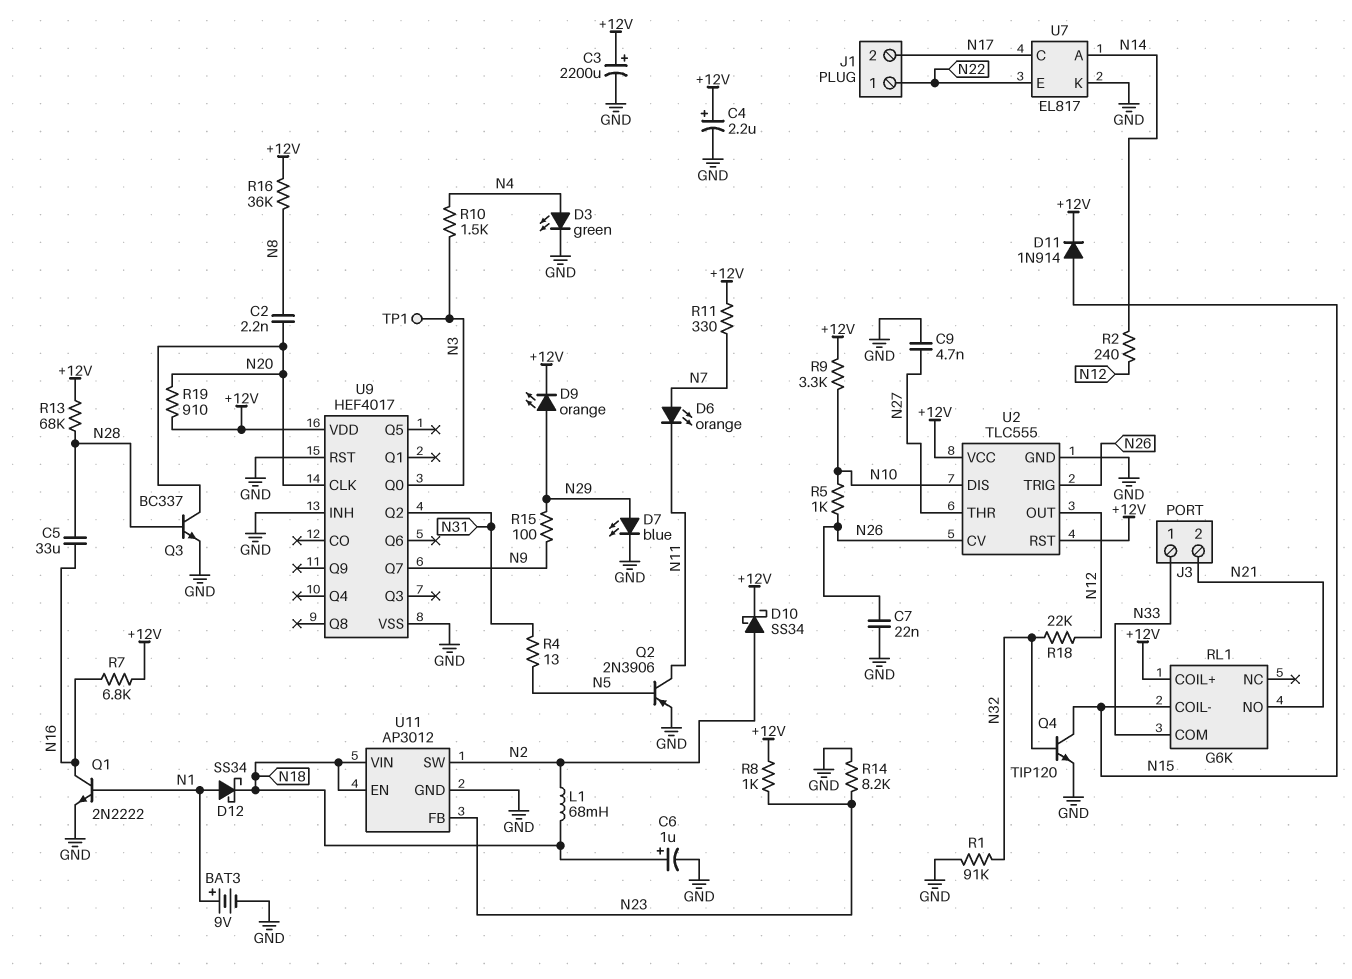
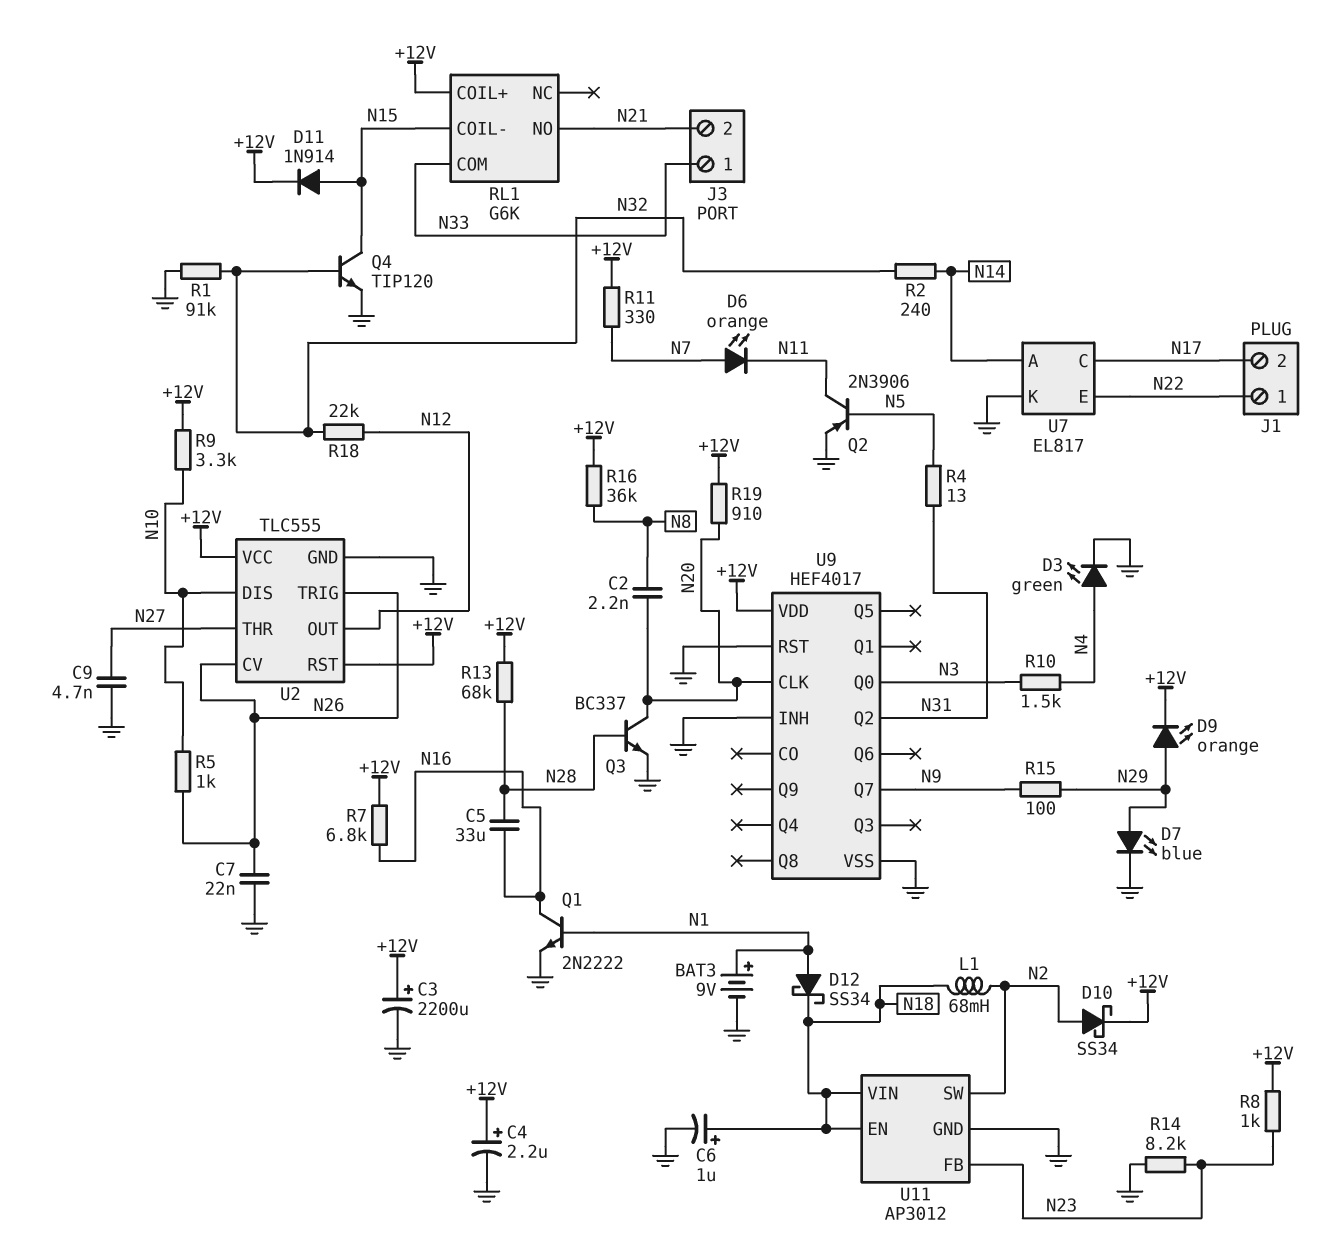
R2: 240 (N12, N14) -> 240 (N14, N32)
TP1: test point (N3) -> none

